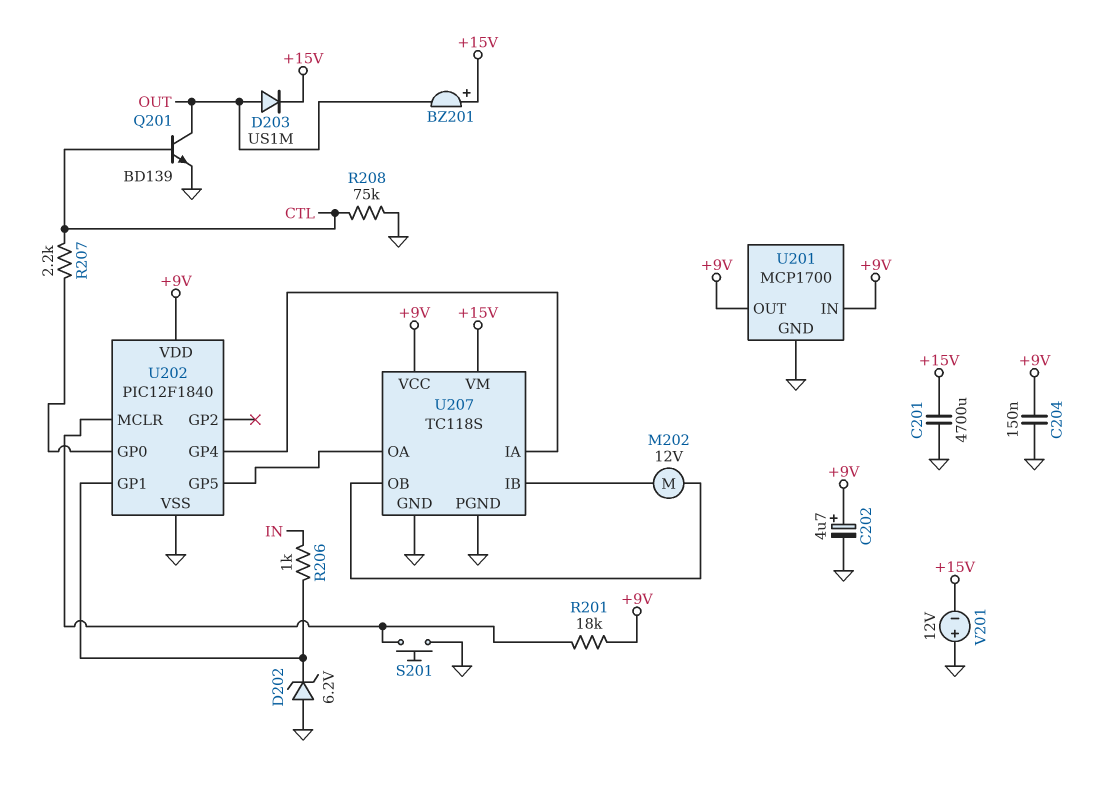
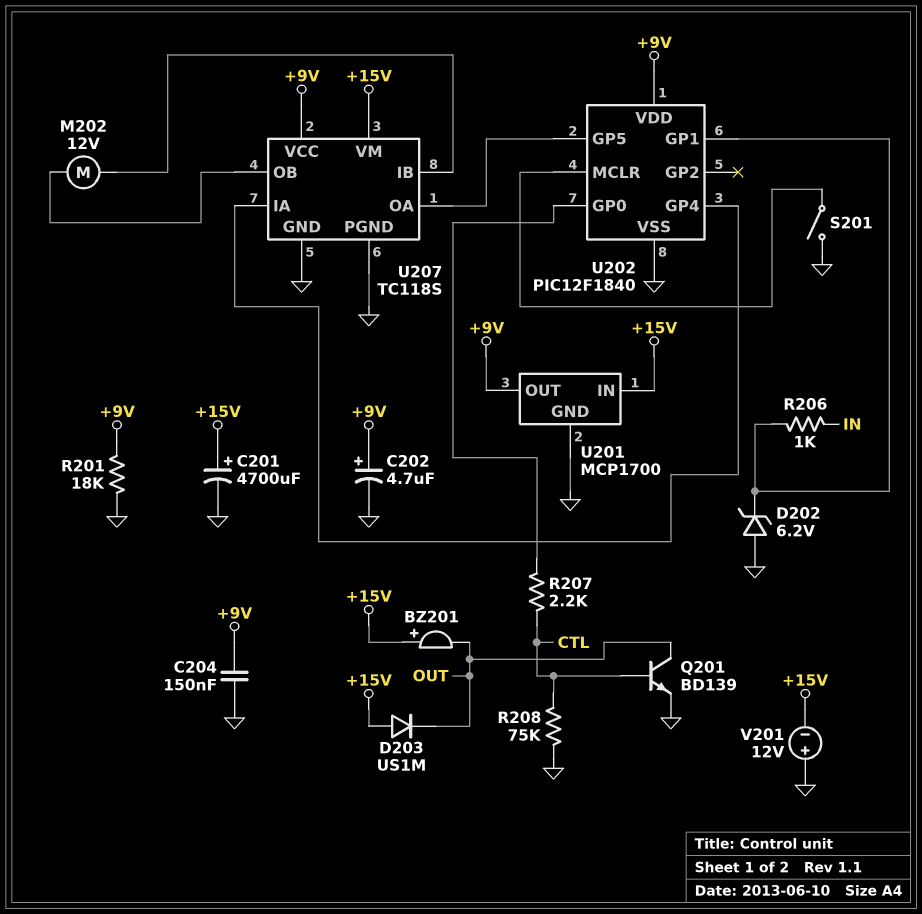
C201: 4700uF (+15V, GND) -> 4700uF (plus +15V, minus GND)
D203: diode US1M (A OUT, K +15V) -> diode US1M (A +15V, K OUT)
R201: 18k (+9V, U202/MCLR) -> 18k (+9V, GND)
S201: button (GND, U202/MCLR) -> switch (GND, U202/MCLR)
U201 pin IN: +9V -> +15V

